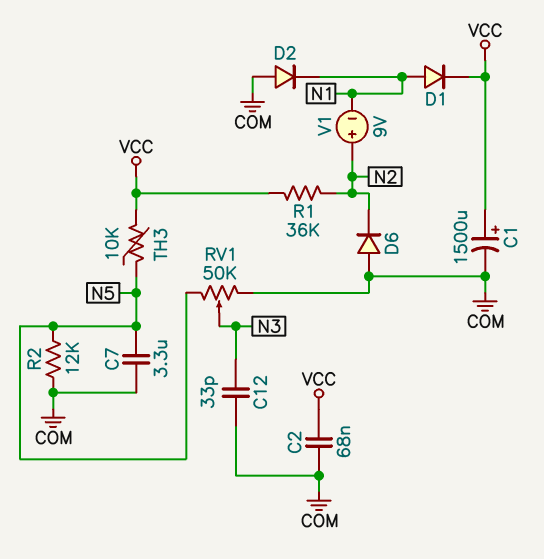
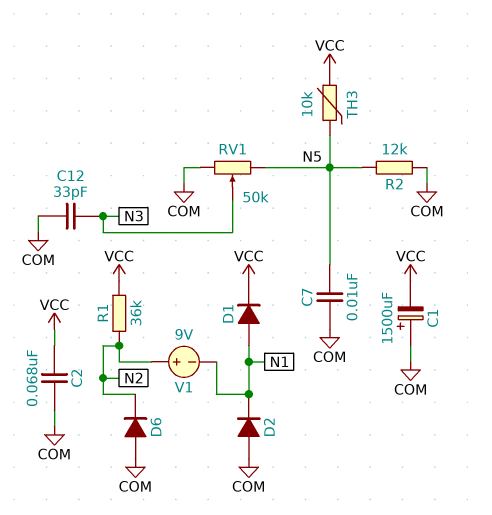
C1: 1500uF (plus VCC, minus COM) -> 1500uF (plus COM, minus VCC)
C7: 3.3uF (COM, N5) -> 10nF (COM, N5)

